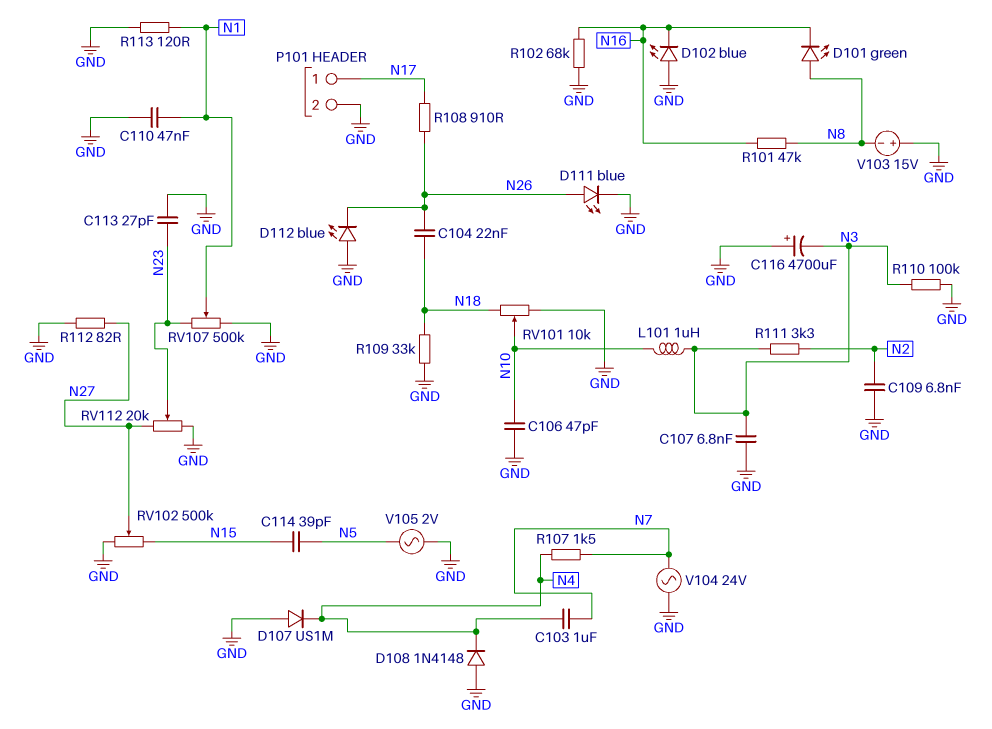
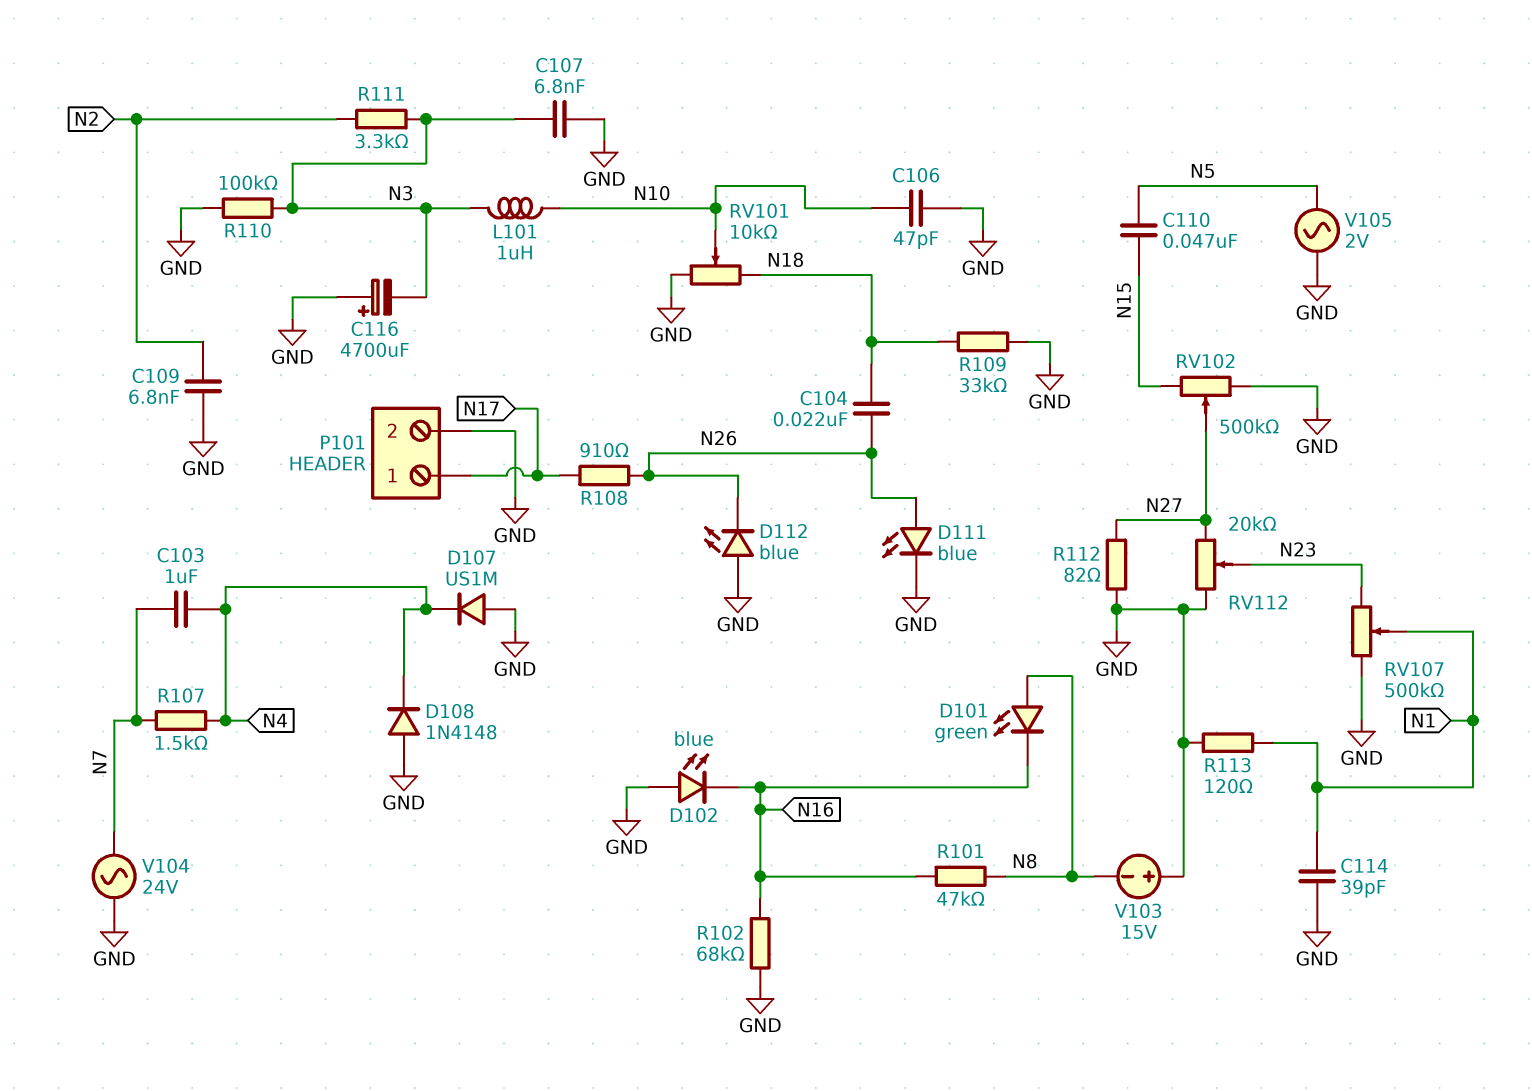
C110: 47nF (GND, N1) -> 47nF (N5, N15)
C113: 27pF (GND, N23) -> none
C114: 39pF (N5, N15) -> 39pF (GND, N1)

